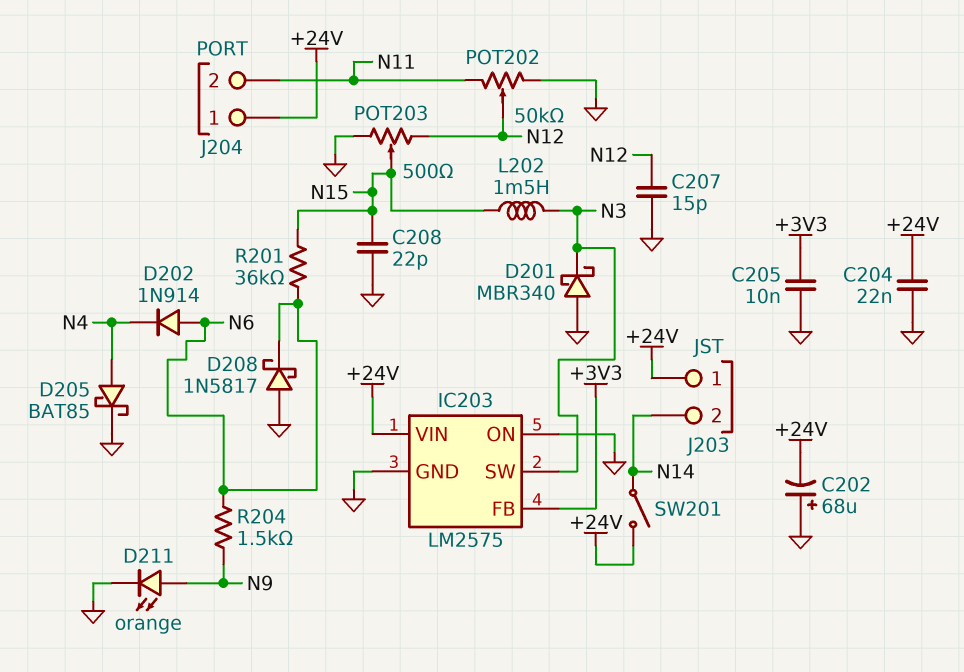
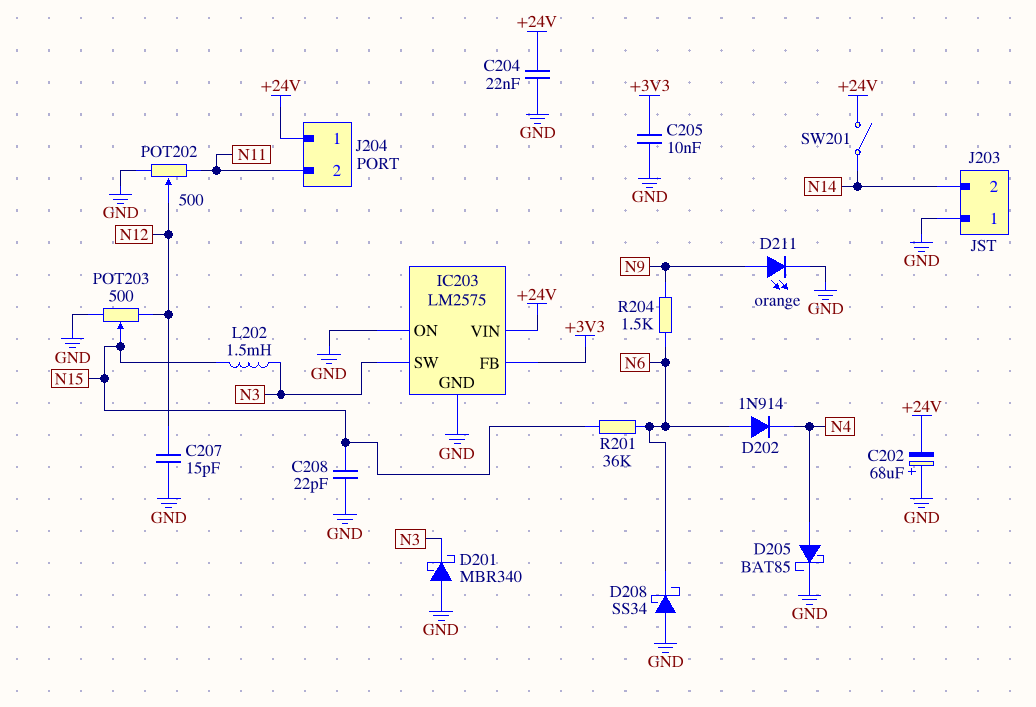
D208: schottky 1N5817 (A GND, K N6) -> schottky SS34 (A GND, K N6)
J203 pin 1: +24V -> GND
POT202: 50k (GND, N11, wiper N12) -> 500 (GND, N11, wiper N12)

